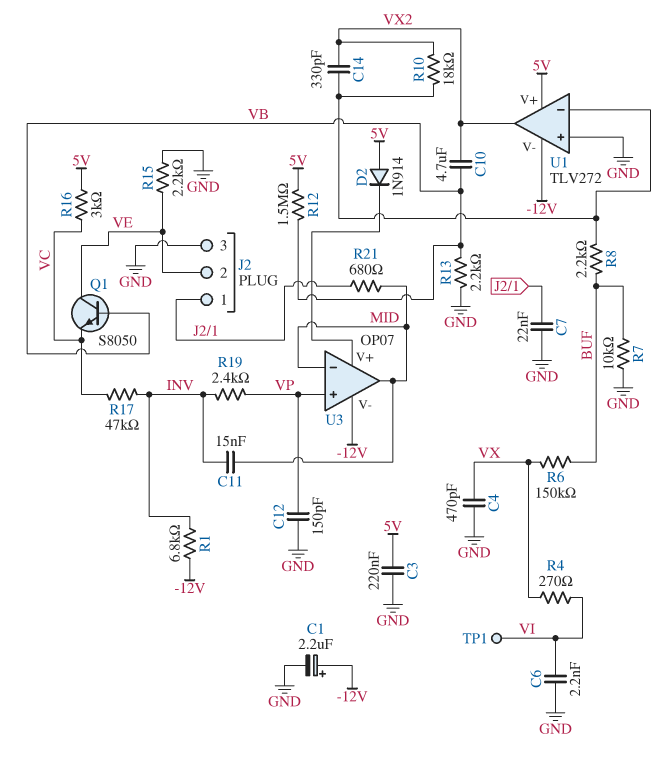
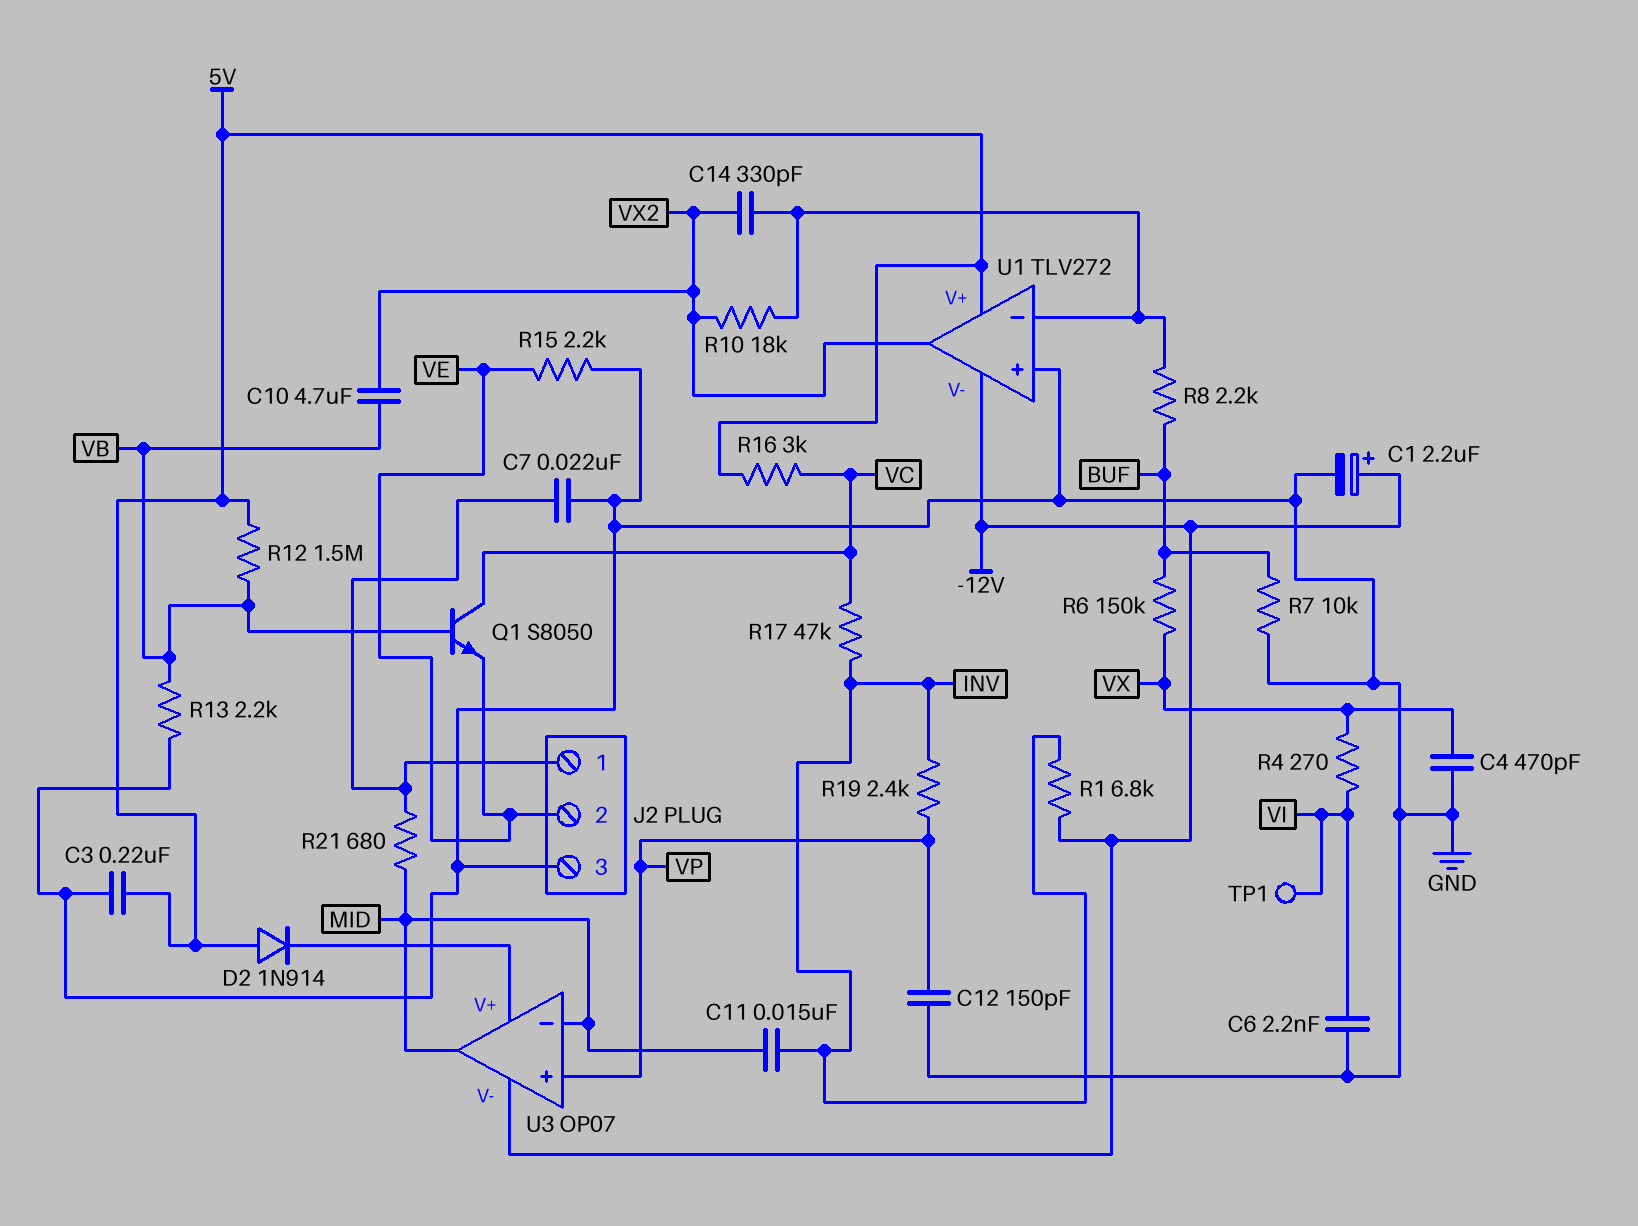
Q1: NPN S8050 (B VB, C VE, E VC) -> NPN S8050 (B VB, C VC, E VE)

